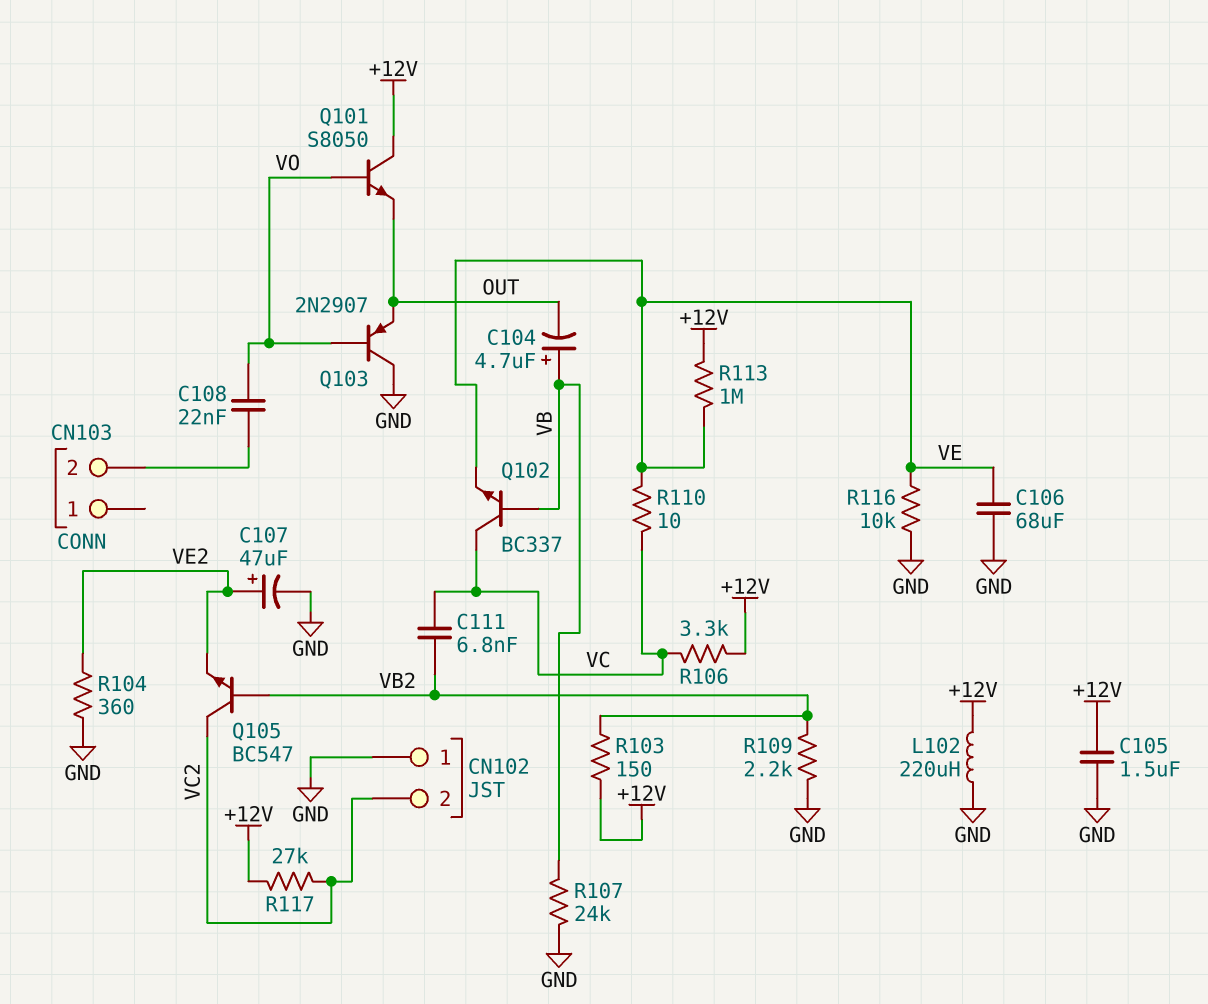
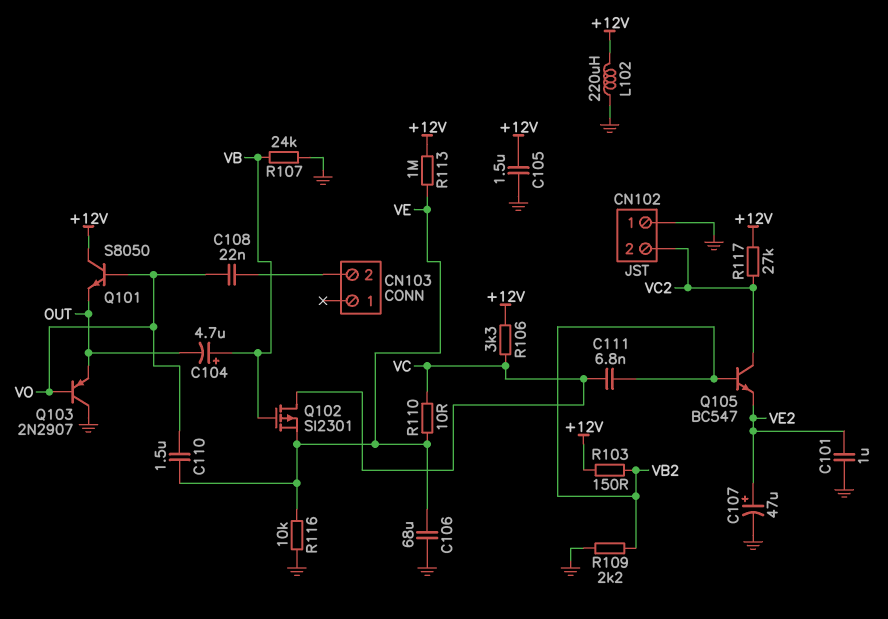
C101: none -> 1uF (GND, VE2)
C110: none -> 1.5uF (VE, VO)
Q102: NPN BC337 (B VB, C VC, E VE) -> PMOS SI2301 (G VB, D VC, S VE)
R104: 360 (GND, VE2) -> none

